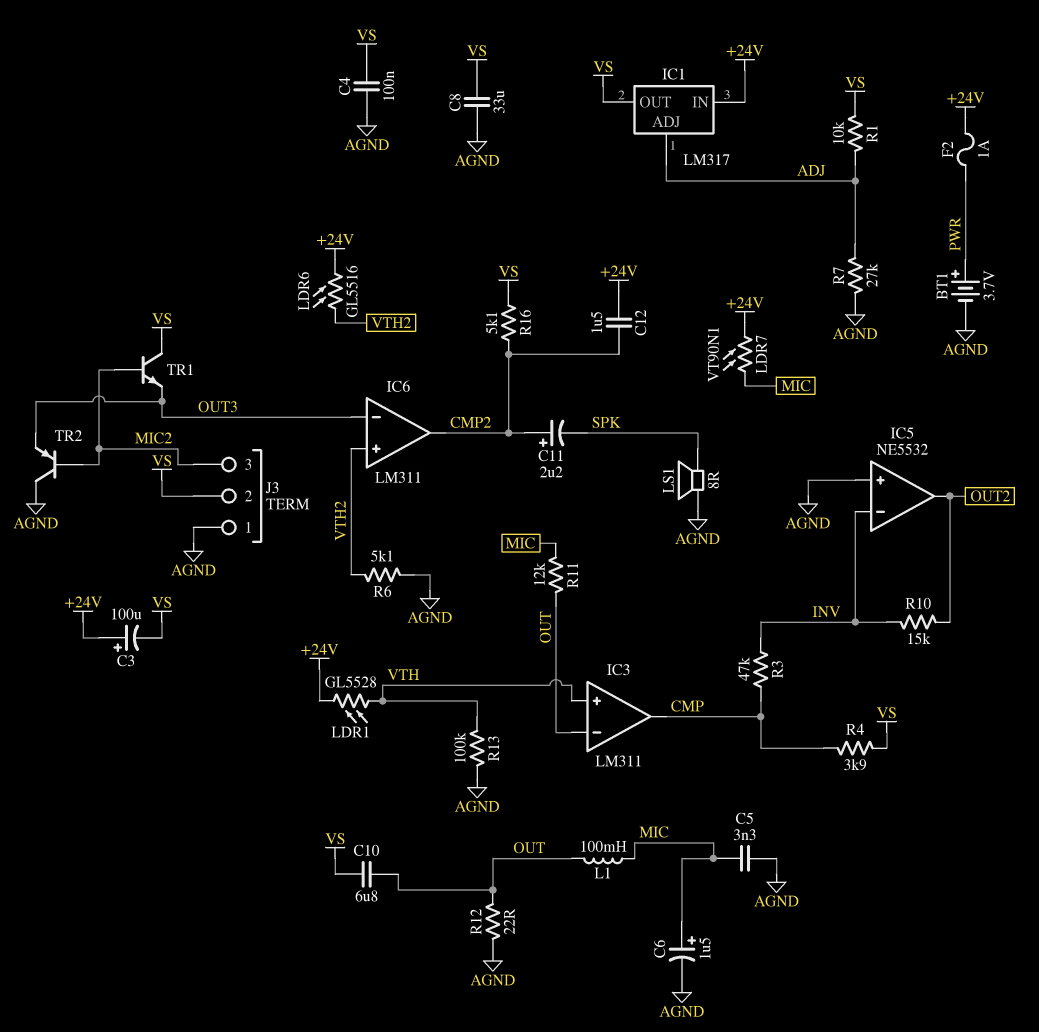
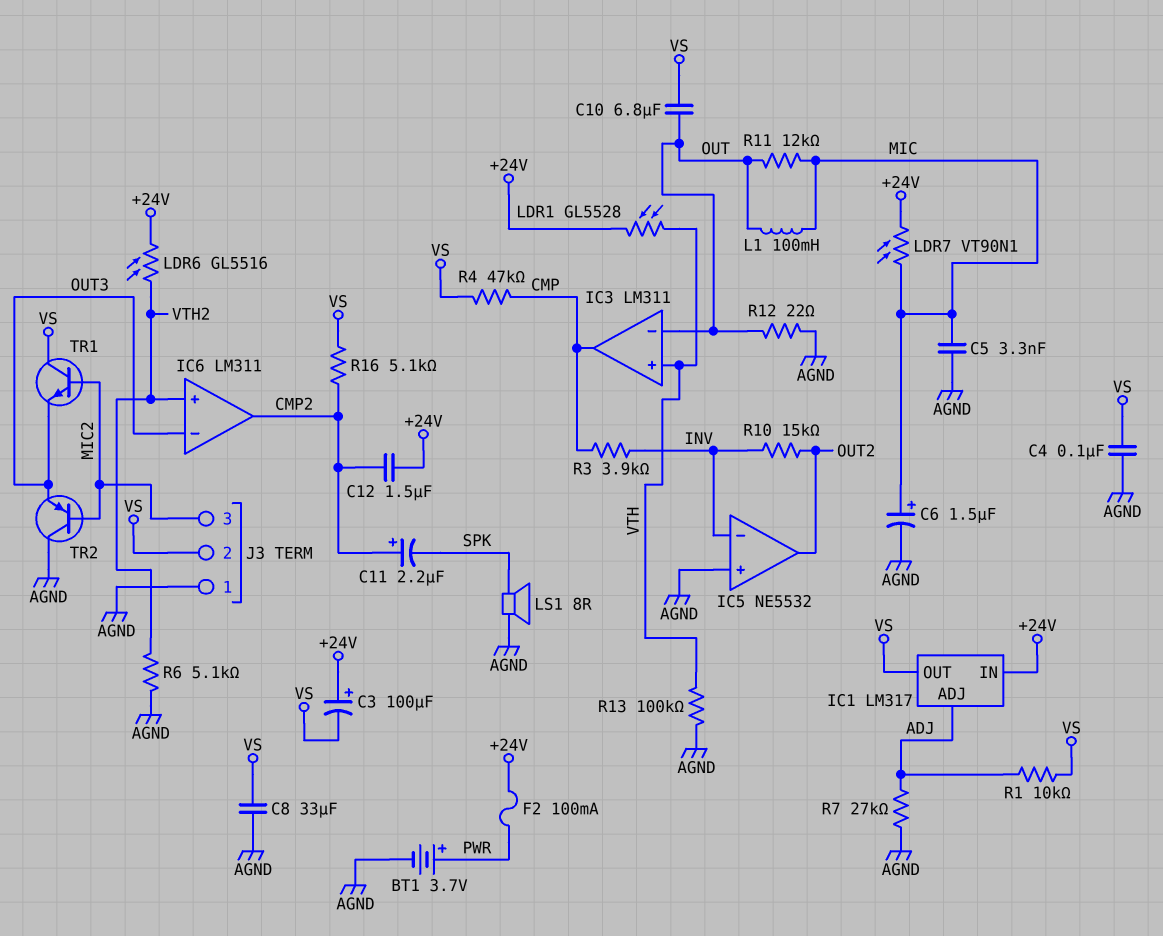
F2: 1A (+24V, PWR) -> 100mA (+24V, PWR)
R3: 47k (CMP, INV) -> 3.9k (CMP, INV)
R4: 3.9k (CMP, VS) -> 47k (CMP, VS)

